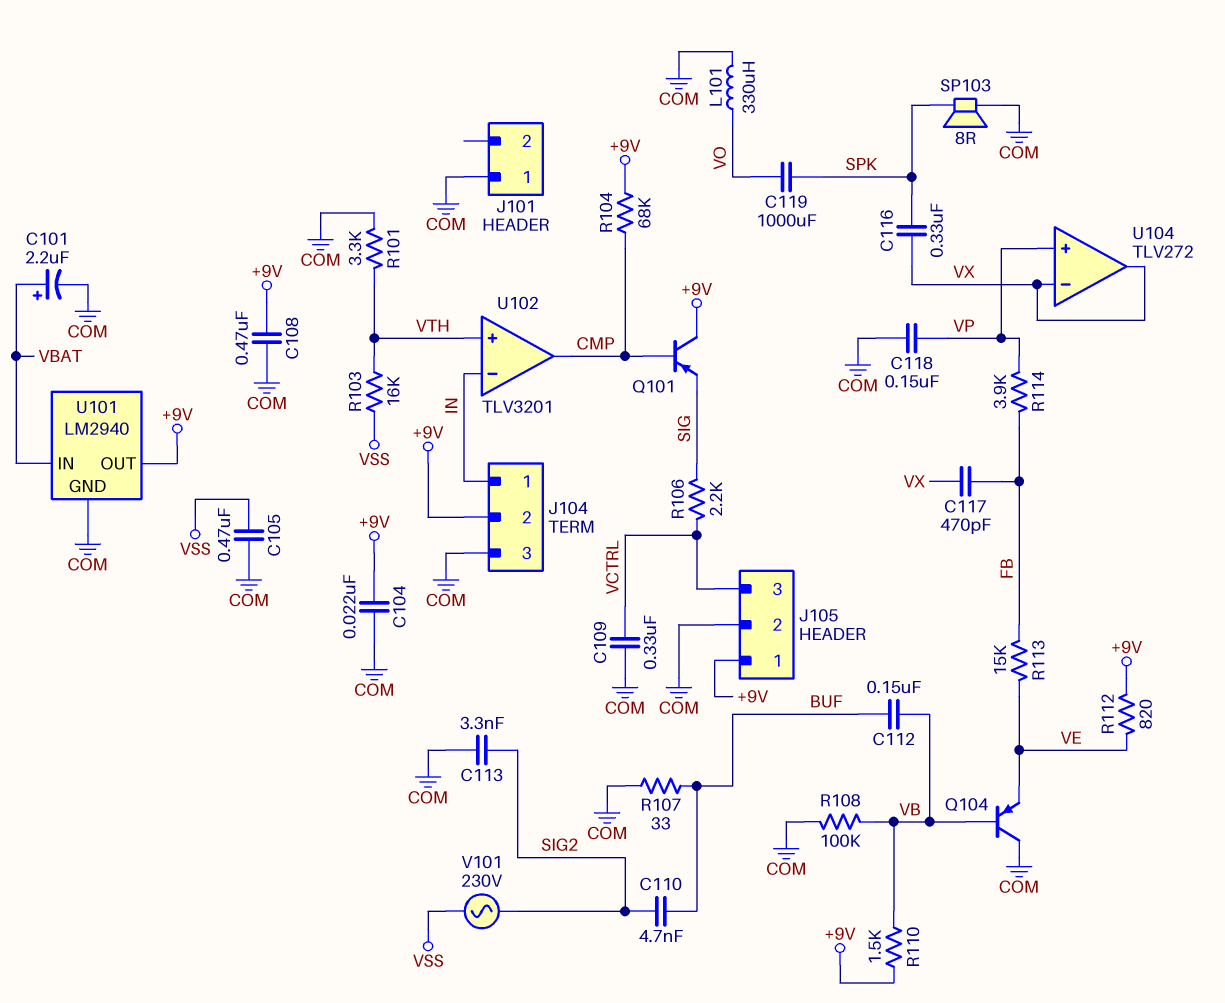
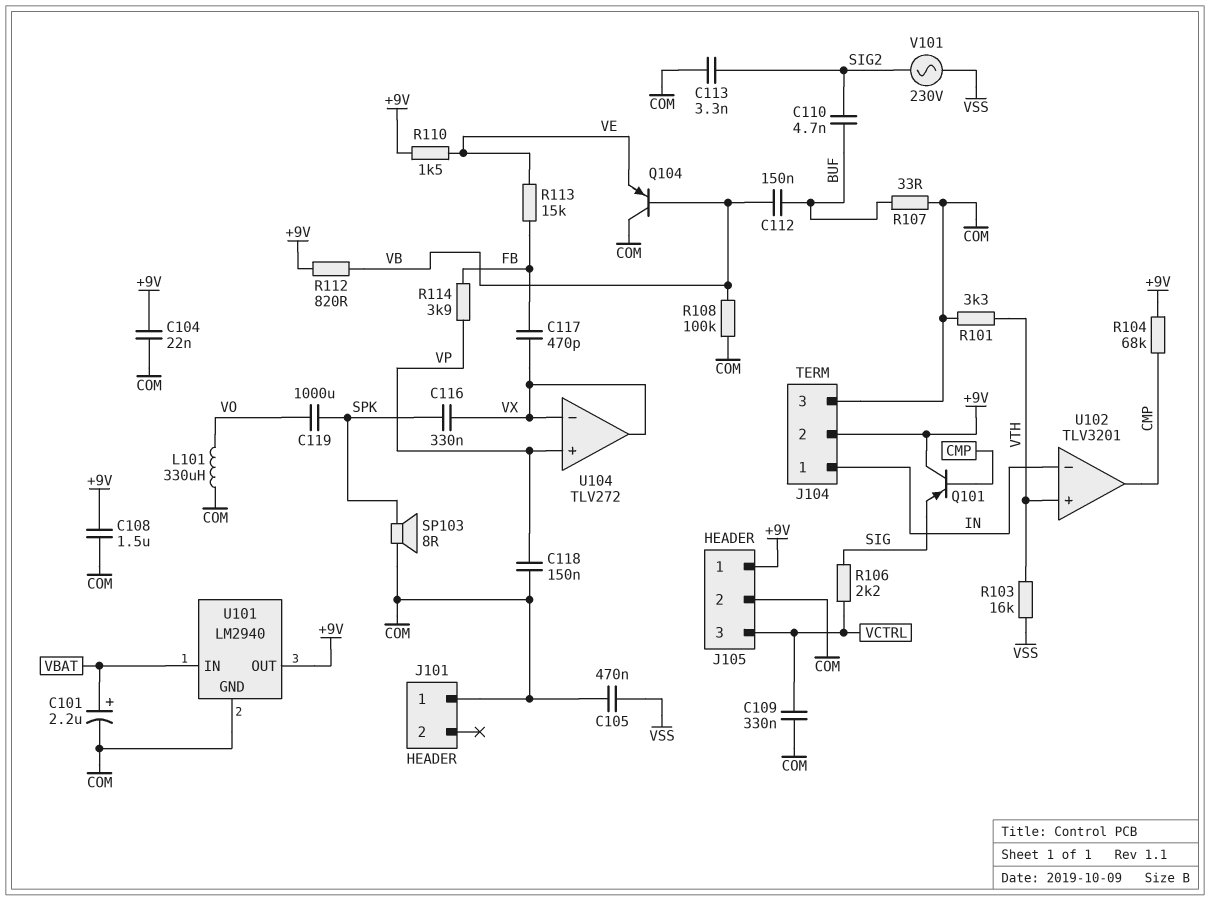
C108: 470nF (+9V, COM) -> 1.5uF (+9V, COM)
R110: 1.5k (+9V, VB) -> 1.5k (+9V, VE)
R112: 820 (+9V, VE) -> 820 (+9V, VB)

